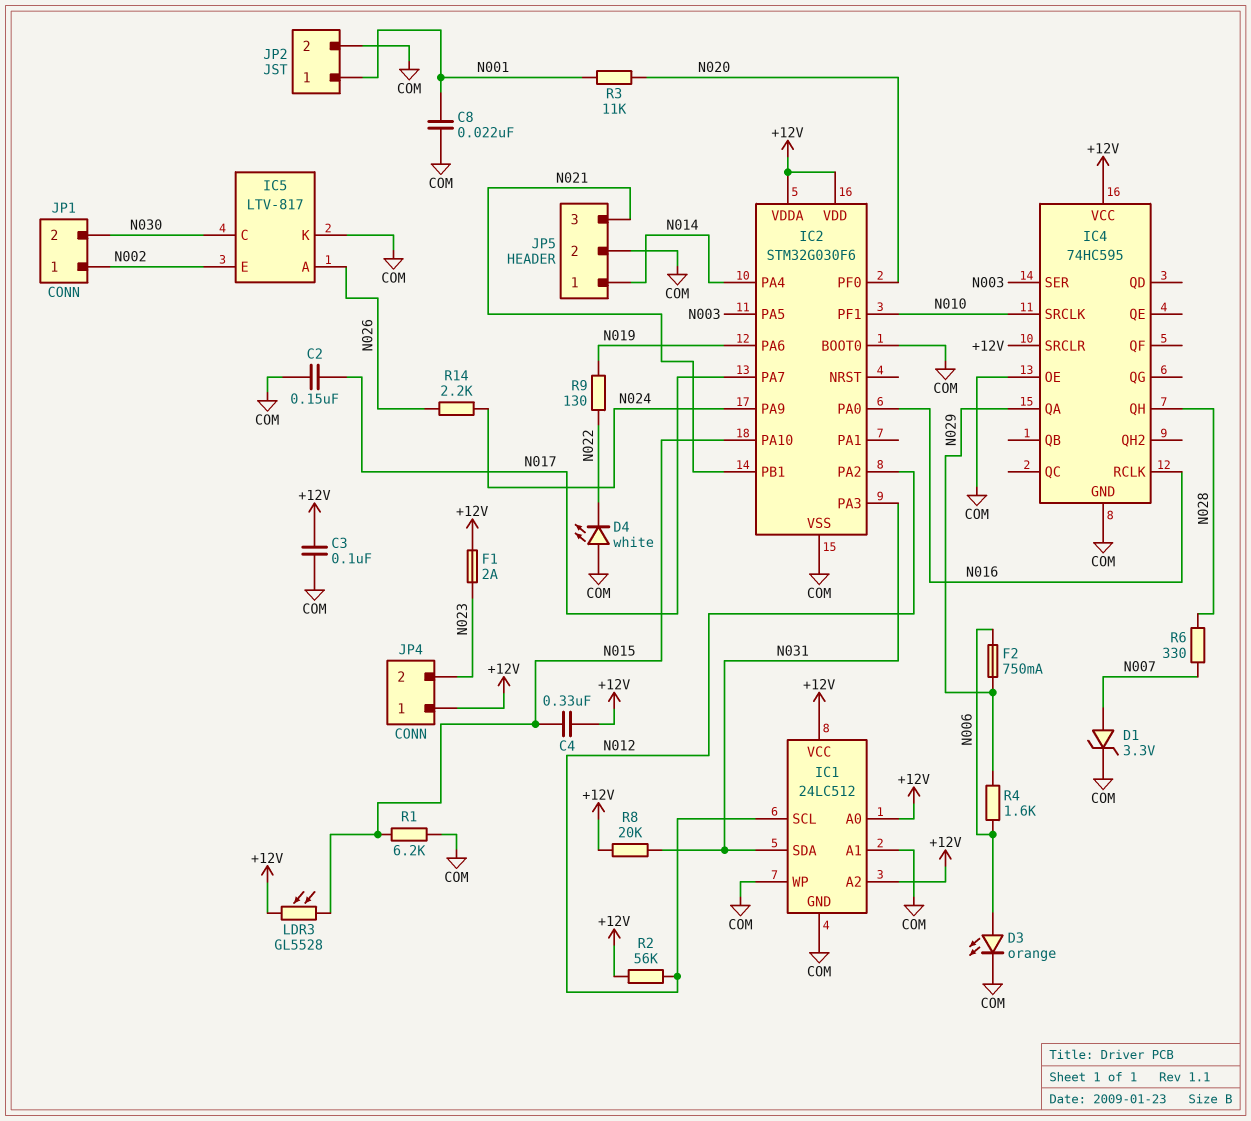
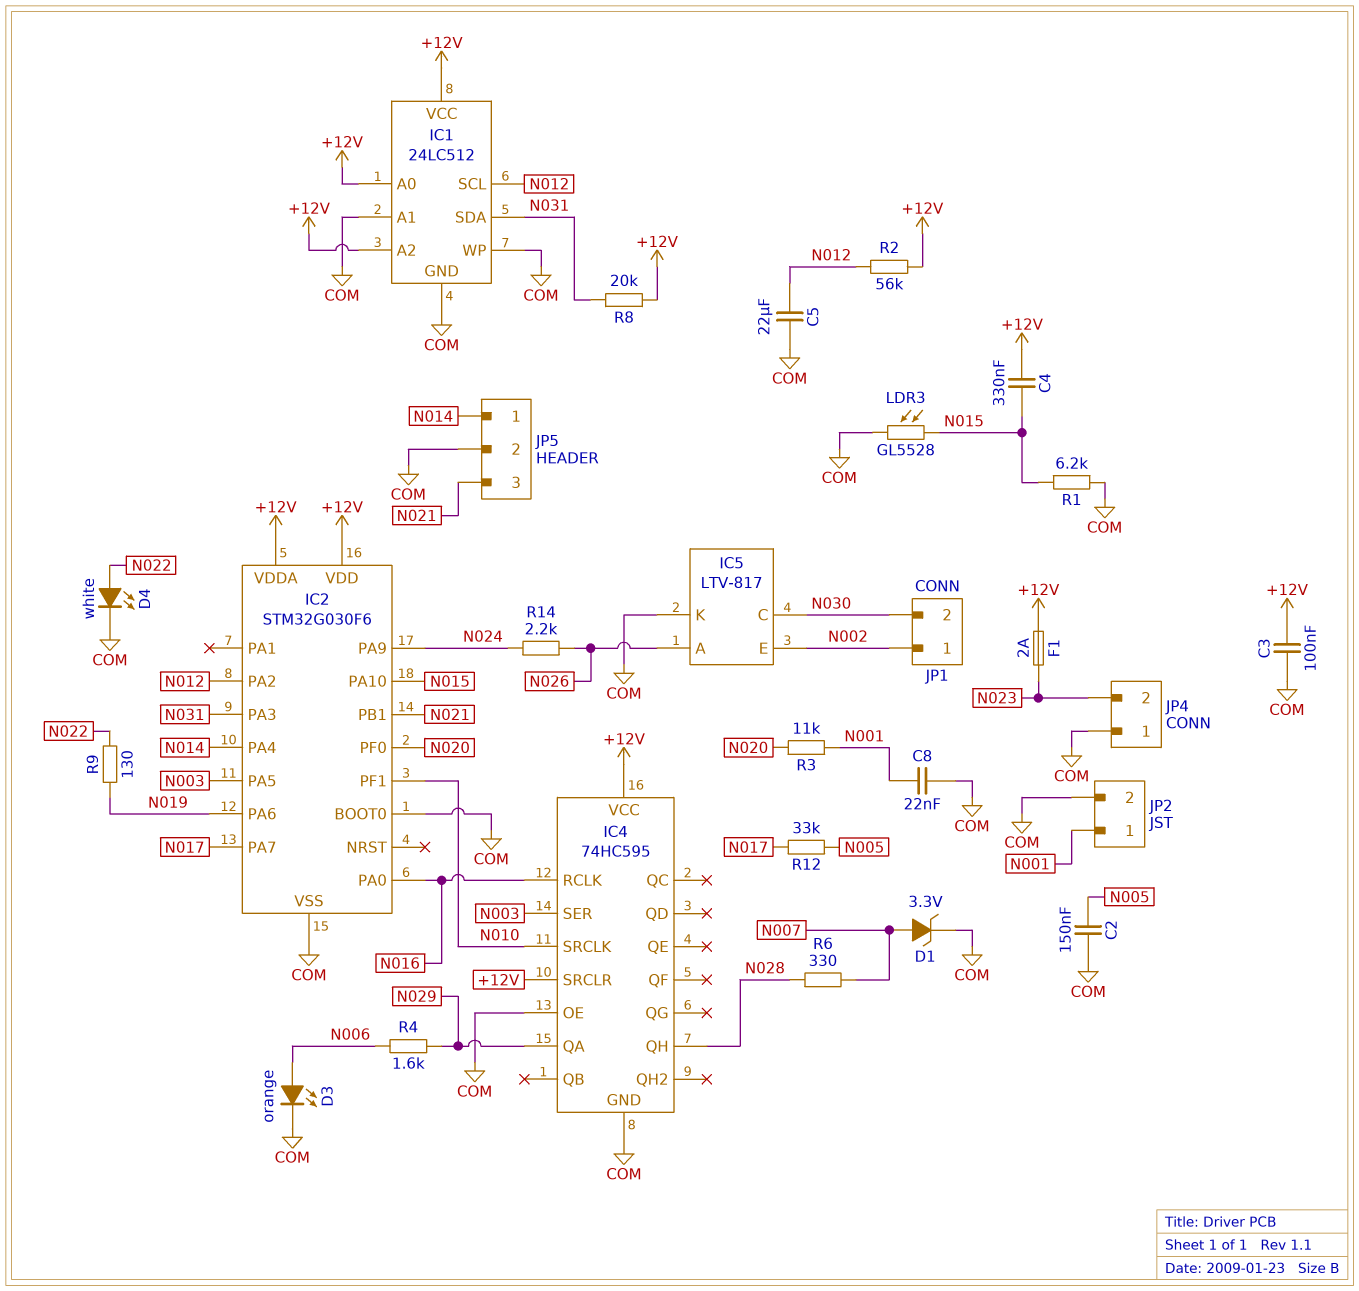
C2: 150nF (COM, N017) -> 150nF (COM, N005)
C5: none -> 22uF (COM, N012)
D4: LED white (A COM, K N022) -> LED white (A N022, K COM)
F2: 750mA (N006, N029) -> none
JP4 pin 1: +12V -> COM
LDR3: GL5528 (+12V, N015) -> GL5528 (COM, N015)
R12: none -> 33k (N005, N017)

